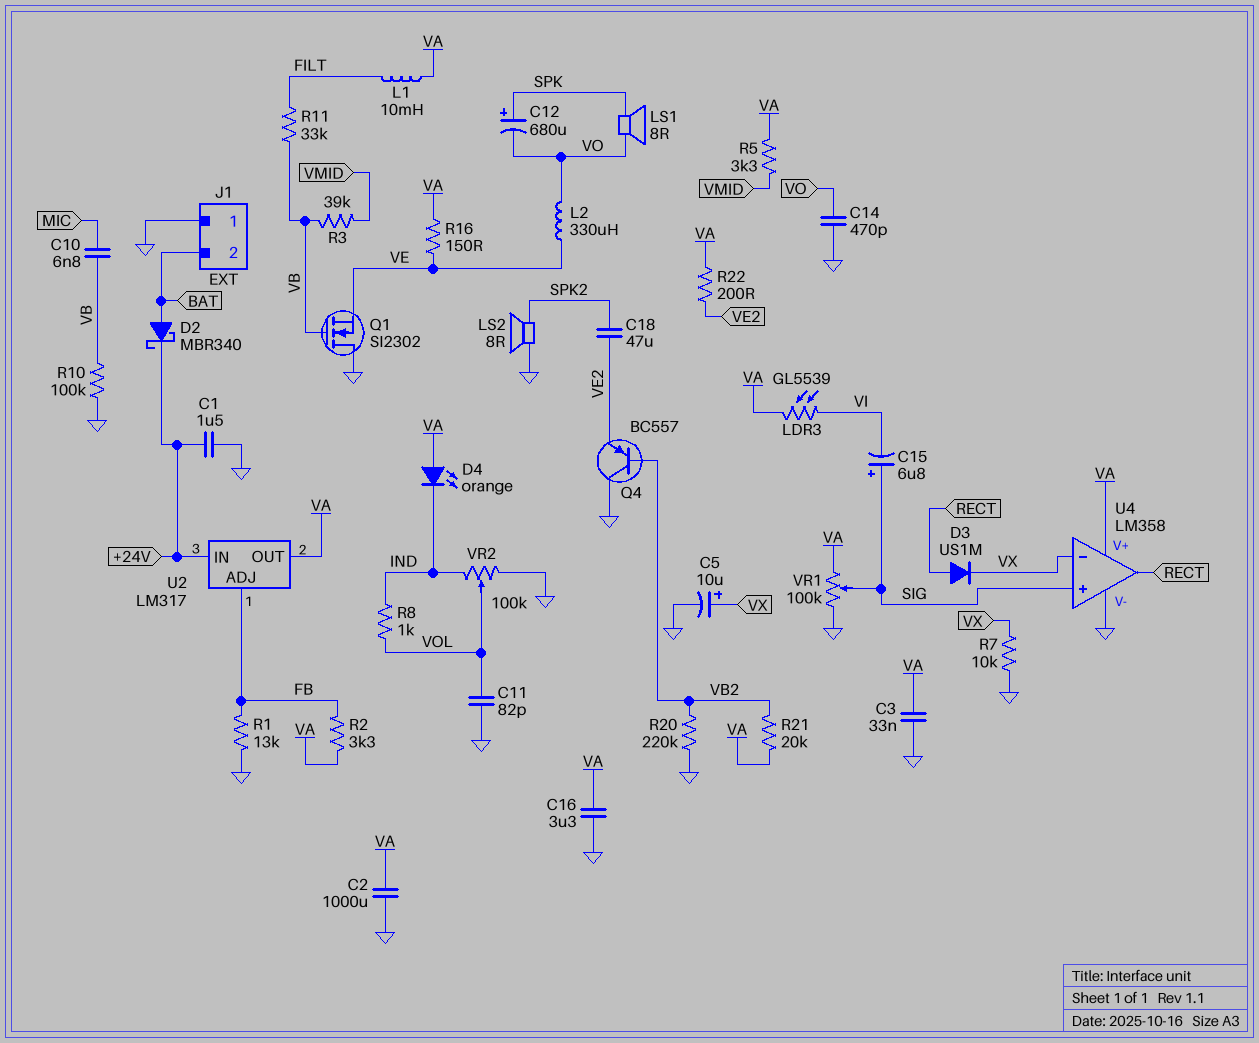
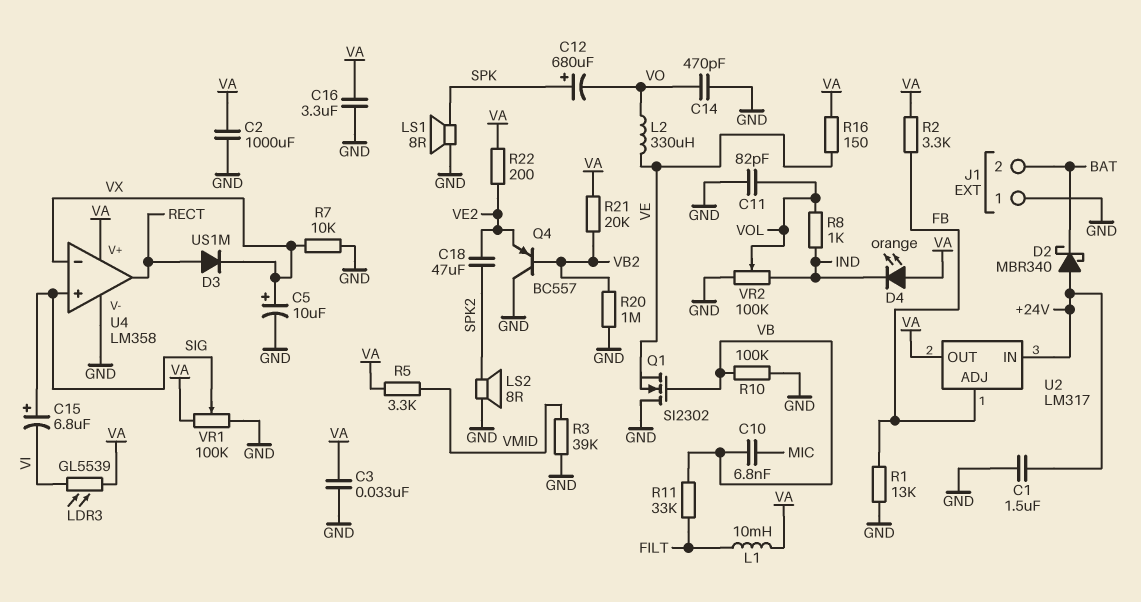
D2: schottky MBR340 (A BAT, K +24V) -> schottky MBR340 (A +24V, K BAT)
LS1: speaker 8R (SPK, VO) -> speaker 8R (GND, SPK)
R3: 39k (VB, VMID) -> 39k (GND, VMID)
R20: 220k (GND, VB2) -> 1M (GND, VB2)

